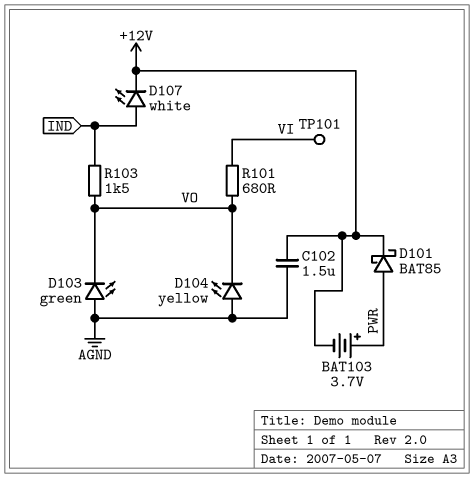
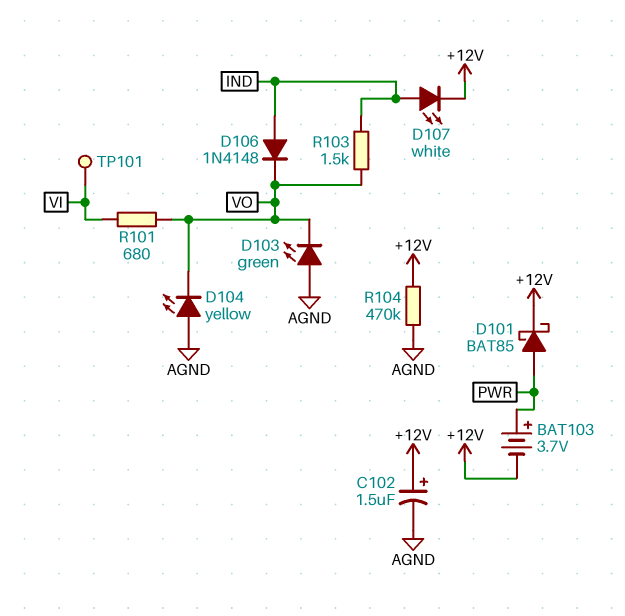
C102: 1.5uF (+12V, AGND) -> 1.5uF (plus +12V, minus AGND)
D106: none -> diode 1N4148 (A IND, K VO)
R104: none -> 470k (+12V, AGND)

